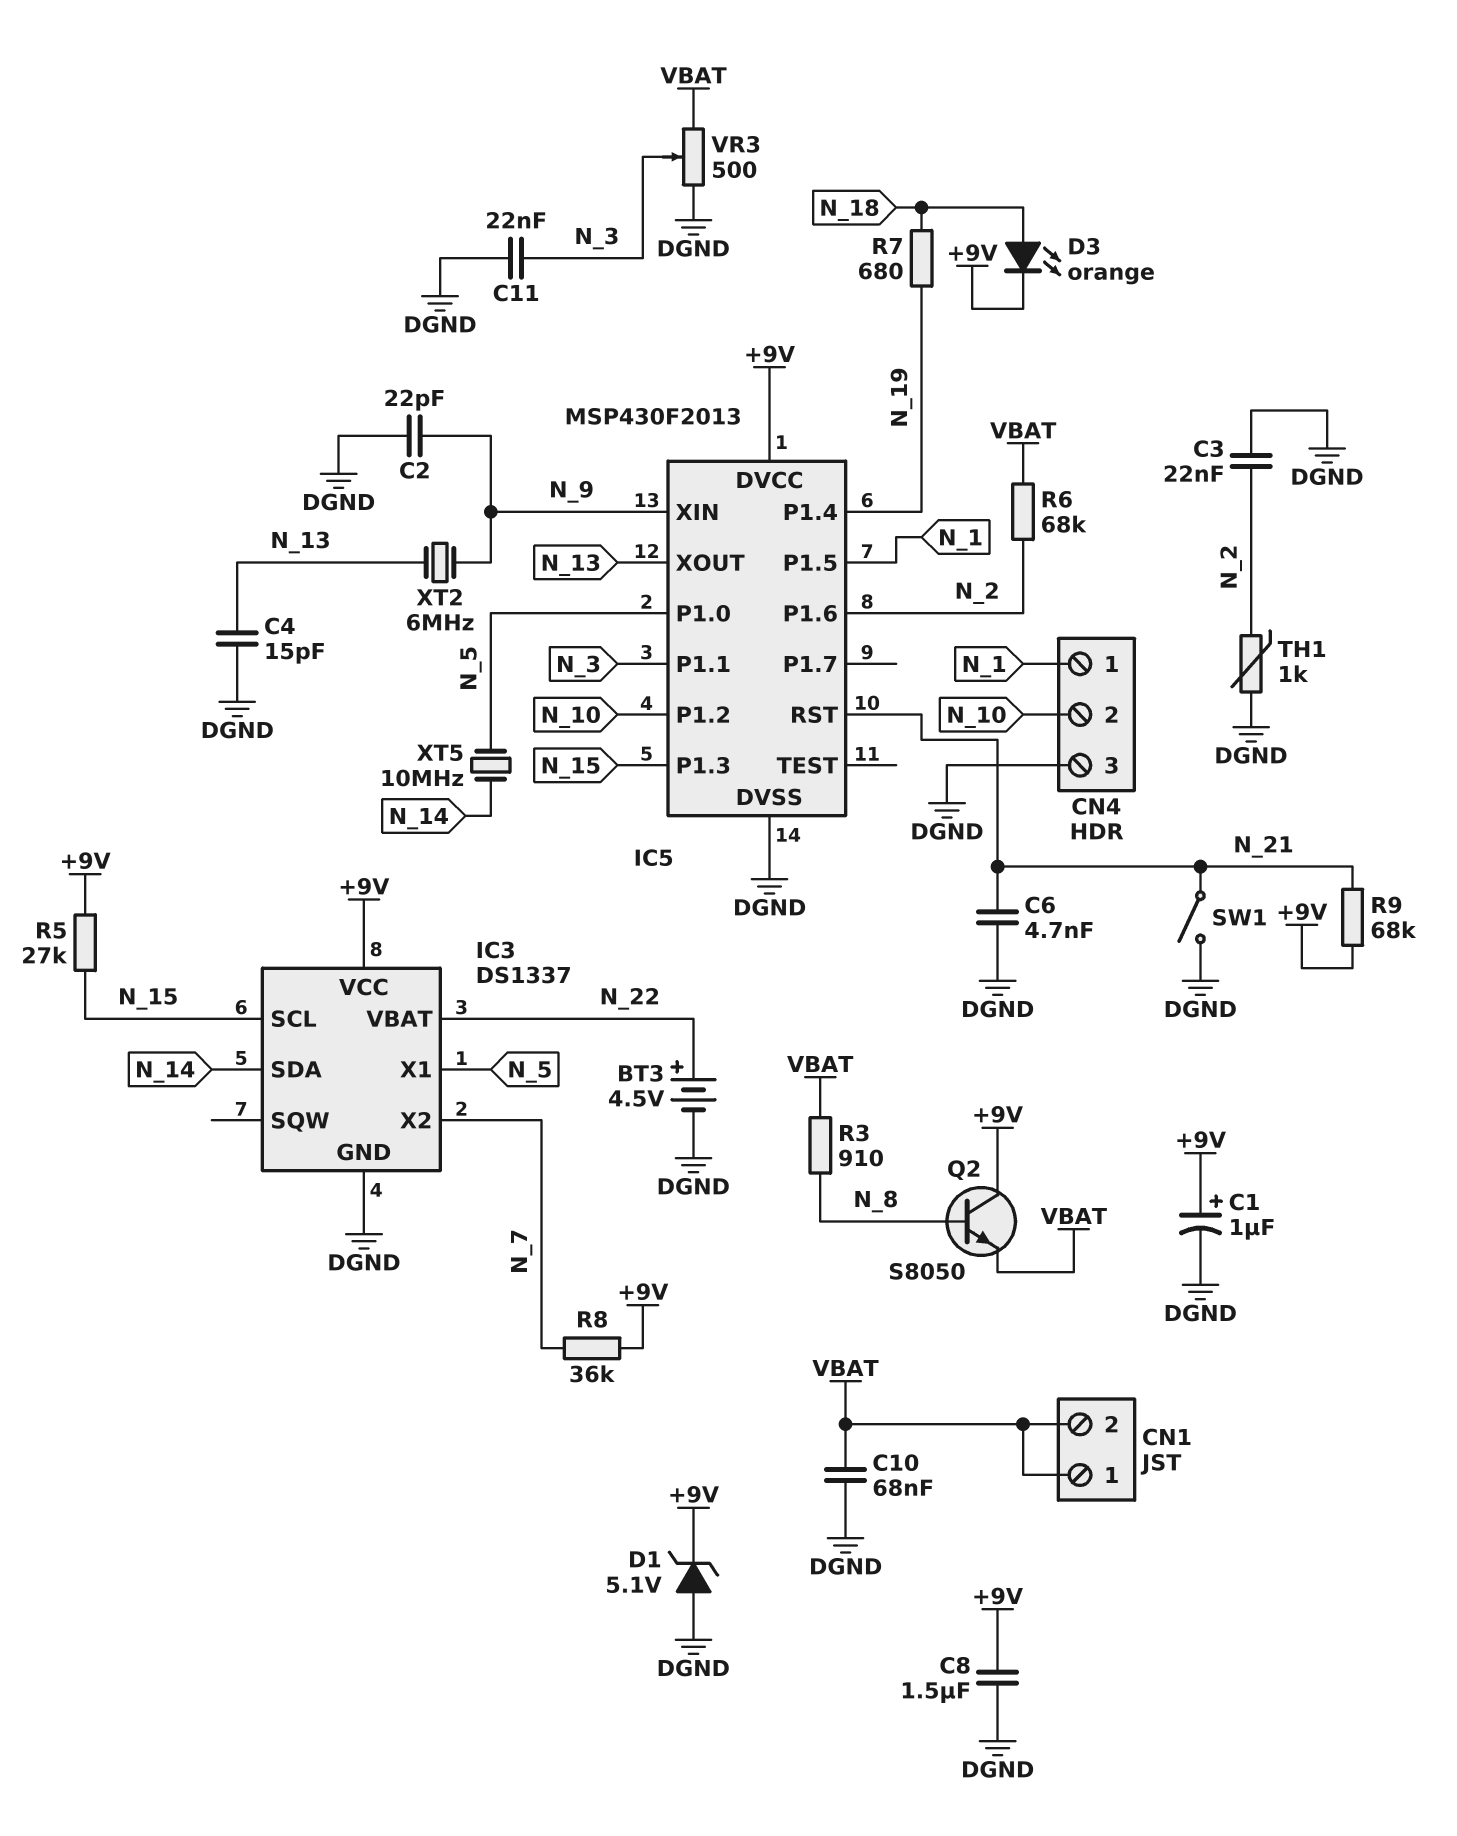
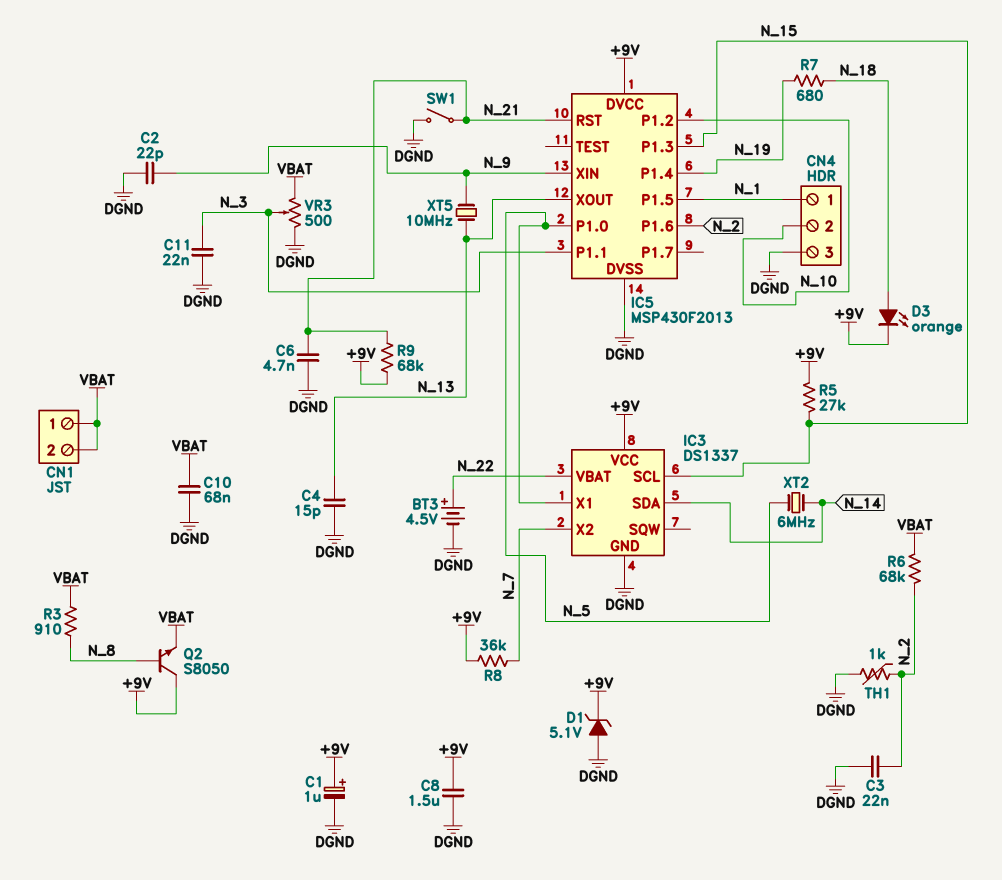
XT2: 6MHz (N_9, N_13) -> 6MHz (N_5, N_14)
XT5: 10MHz (N_5, N_14) -> 10MHz (N_9, N_13)

